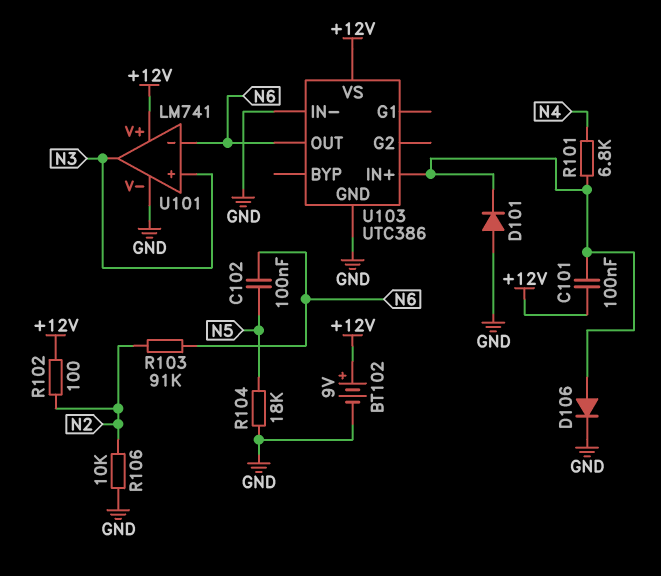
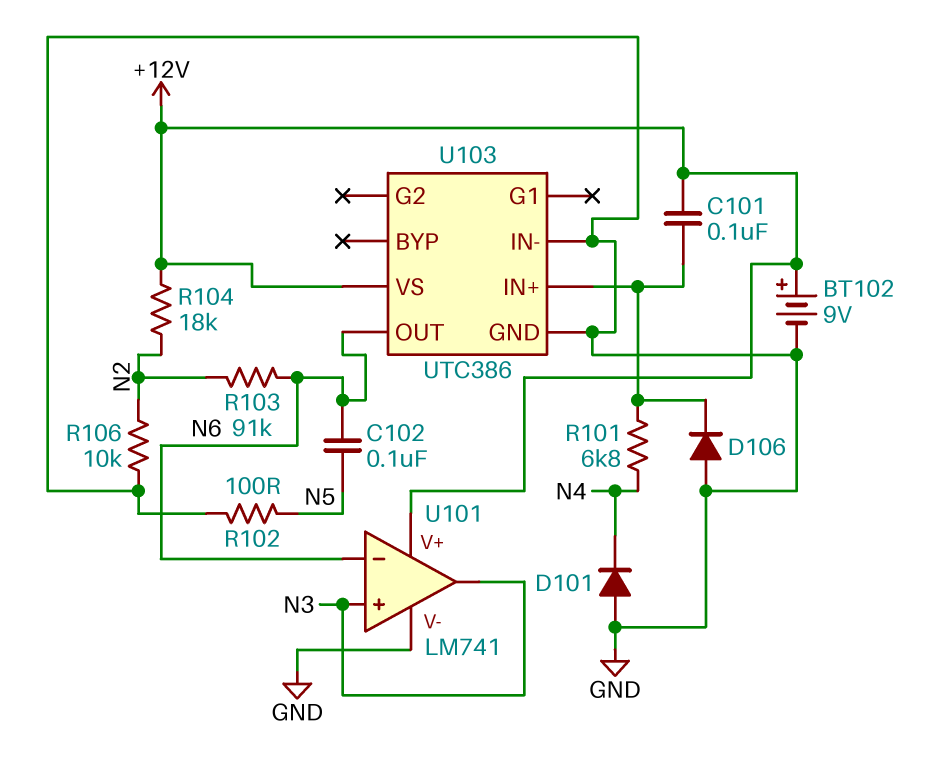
D101: diode (A GND, K U103/IN+) -> diode (A GND, K N4)
D106: diode (A U103/IN+, K GND) -> diode (A GND, K U103/IN+)
R102: 100 (+12V, N2) -> 100 (GND, N5)
R104: 18k (GND, N5) -> 18k (+12V, N2)

